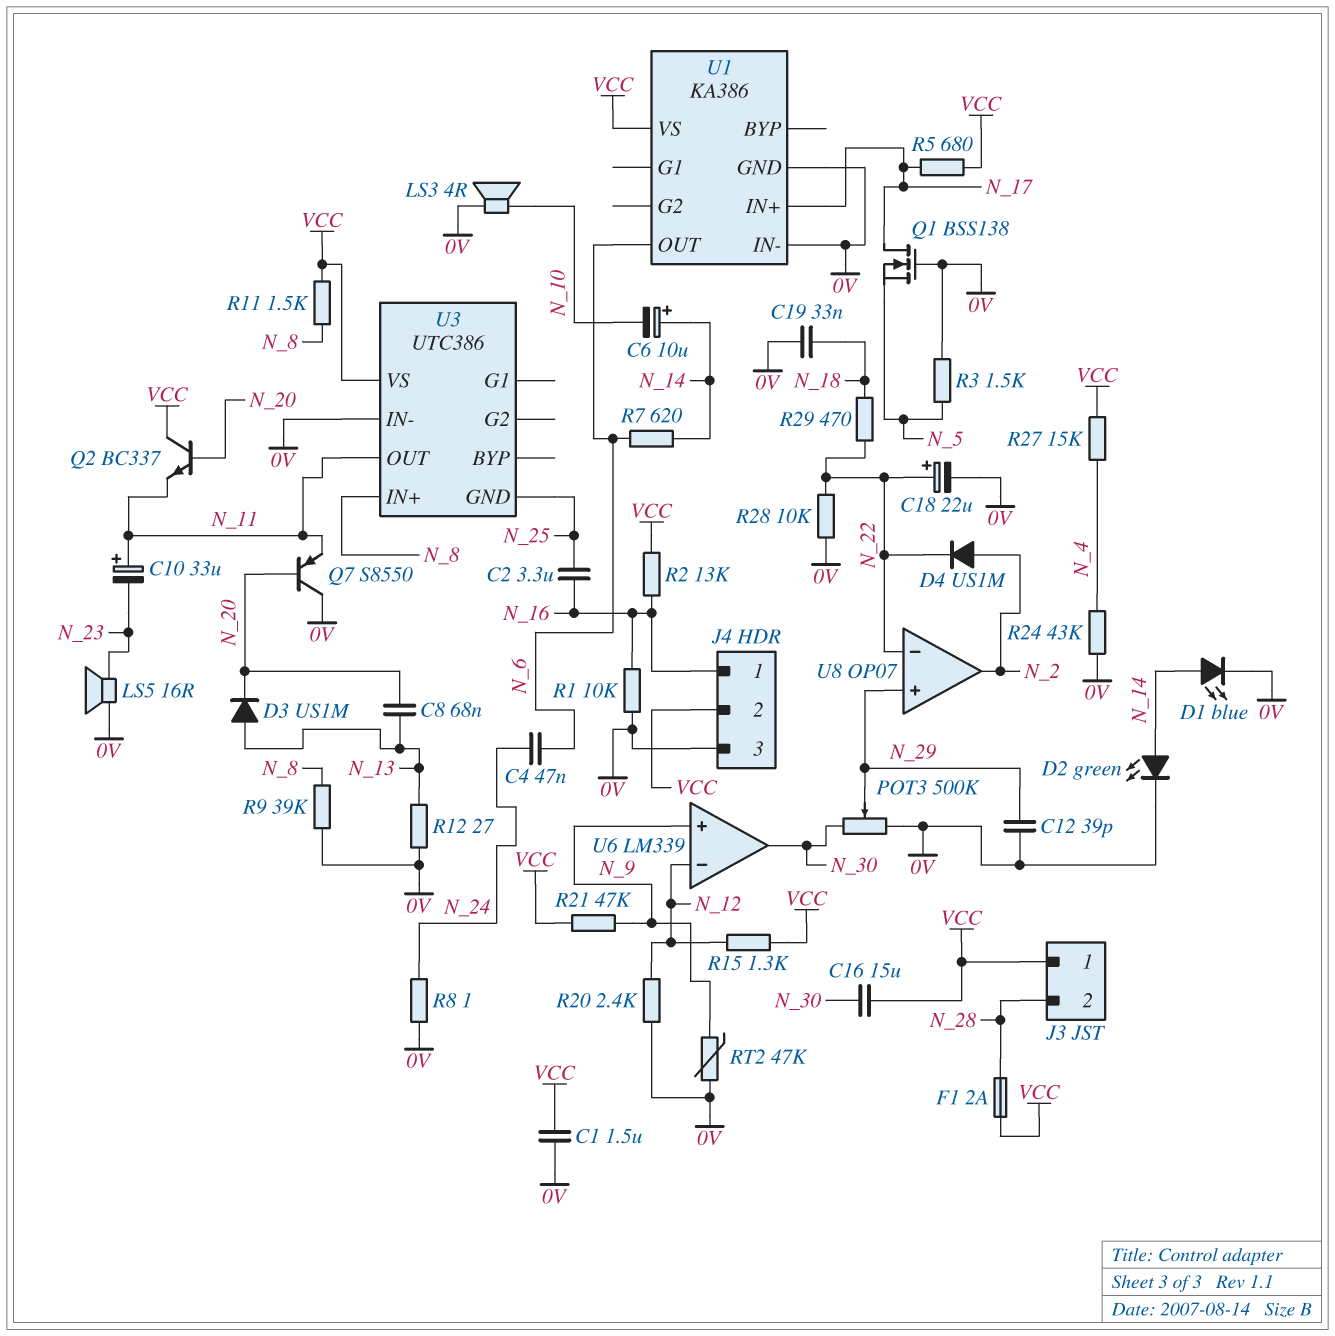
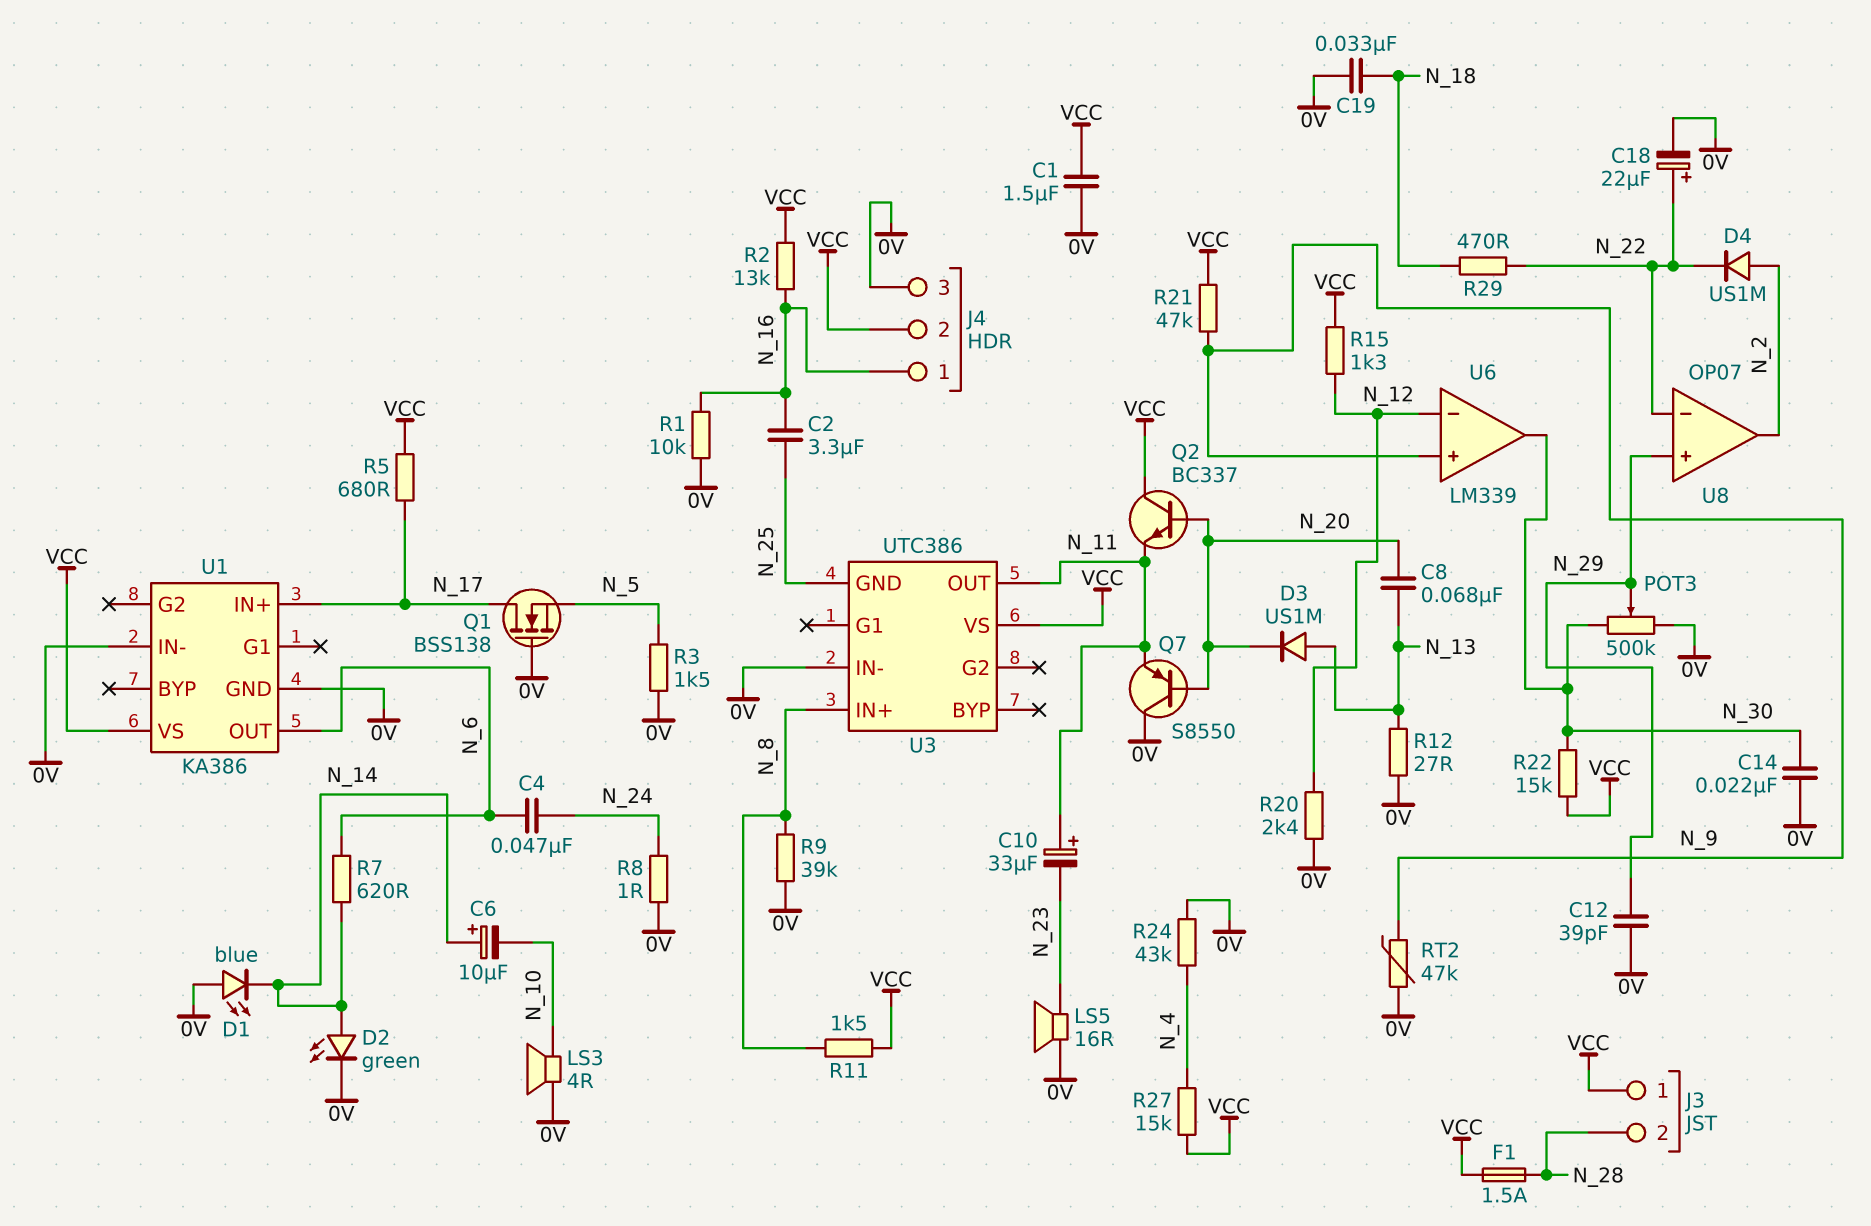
C14: none -> 22nF (0V, N_30)
C16: 15uF (N_30, VCC) -> none
D1: LED blue (A N_14, K 0V) -> LED blue (A 0V, K N_14)
F1: 2A (N_28, VCC) -> 1.5A (N_28, VCC)
R22: none -> 15k (N_30, VCC)
R28: 10k (0V, N_22) -> none

